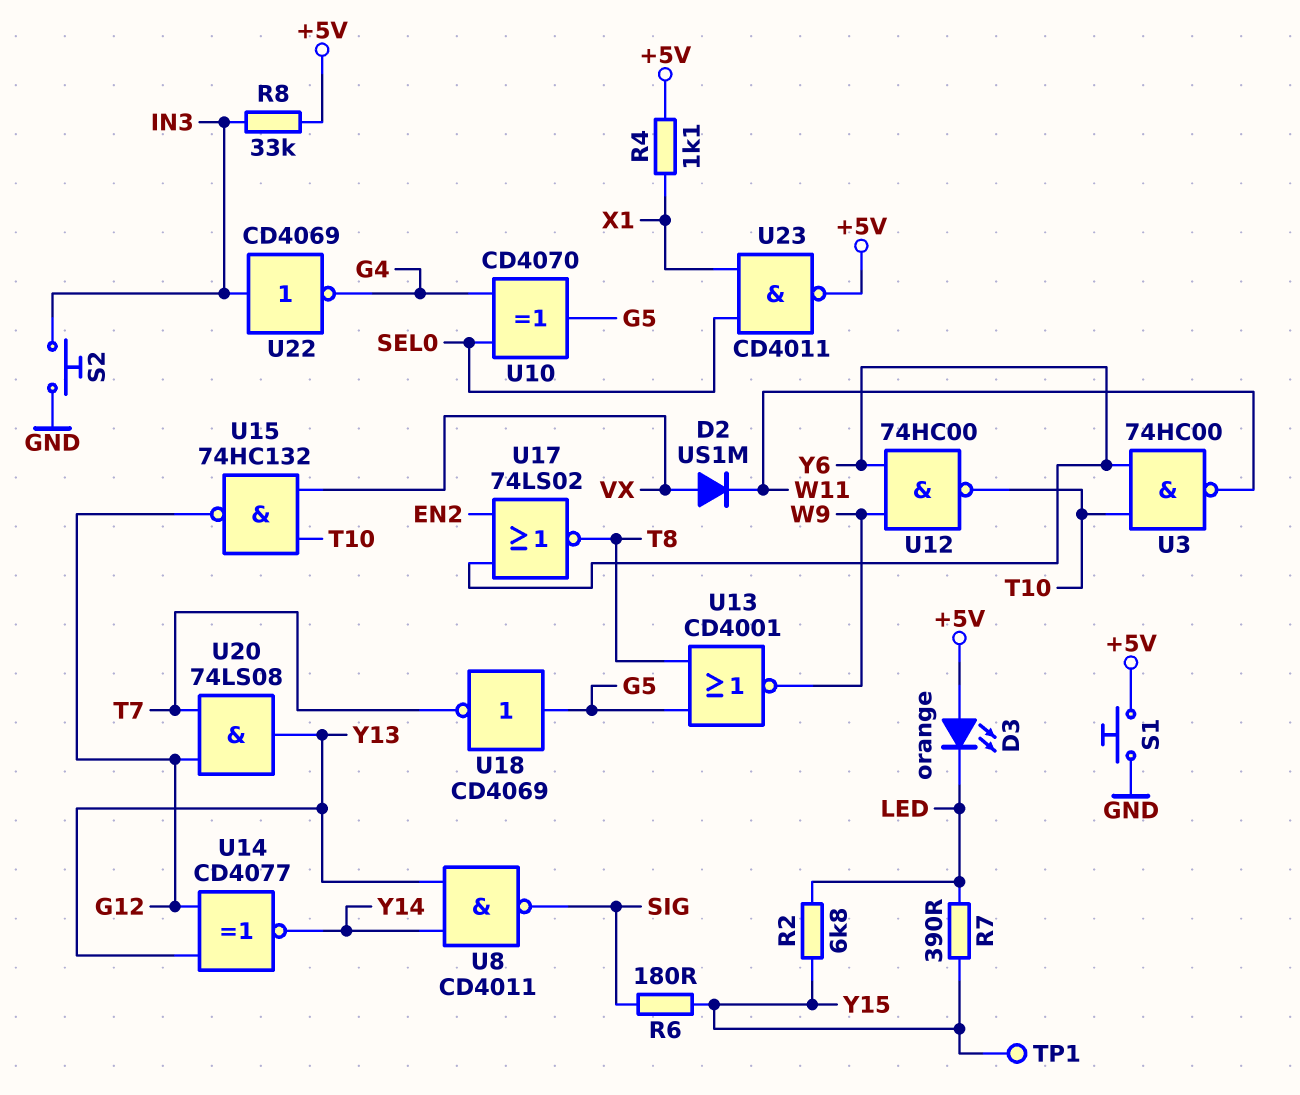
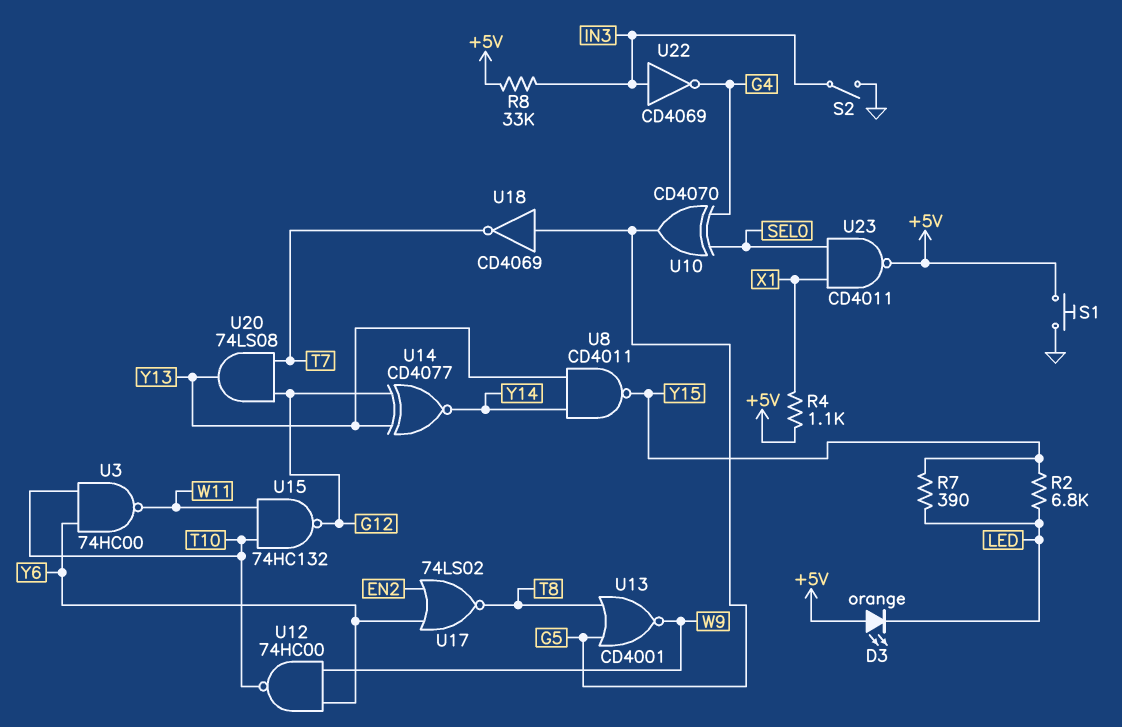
D2: diode US1M (A VX, K W11) -> none
R6: 180 (SIG, Y15) -> none
S2: button (GND, IN3) -> switch (GND, IN3)
TP1: test point (Y15) -> none
U8: NAND CD4011 (in Y13, in Y14, out SIG) -> NAND CD4011 (in Y13, in Y14, out Y15)
U15: NAND 74HC132 (in T10, in VX, out G12) -> NAND 74HC132 (in T10, in W11, out G12)

